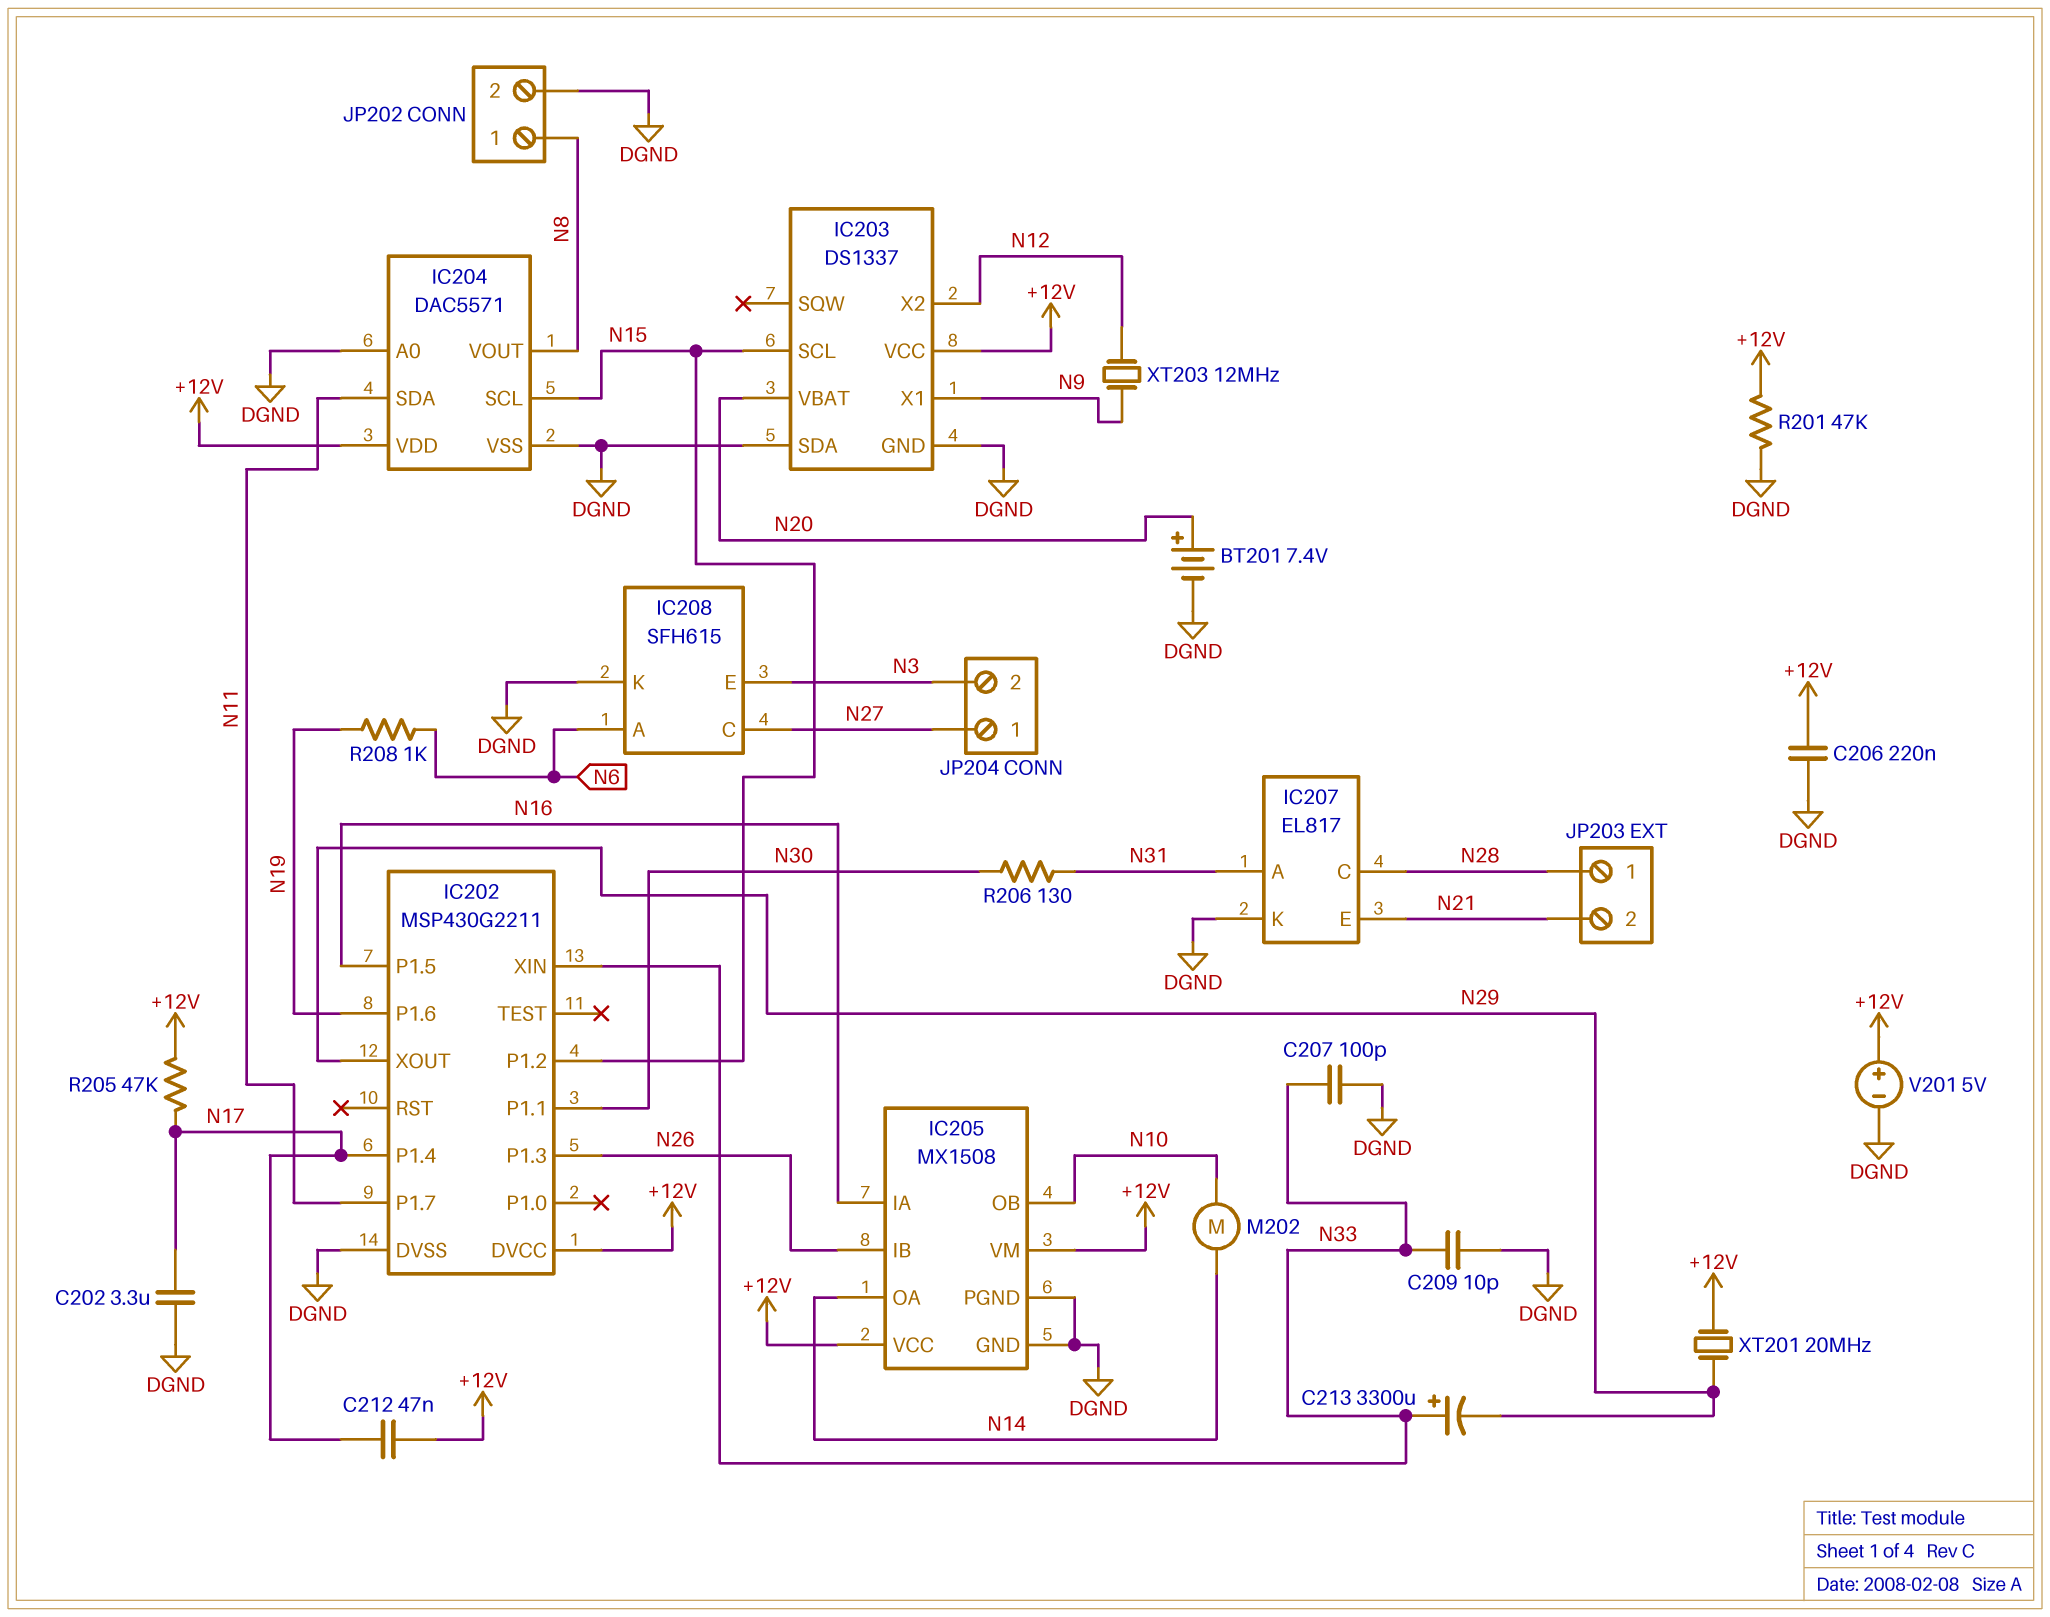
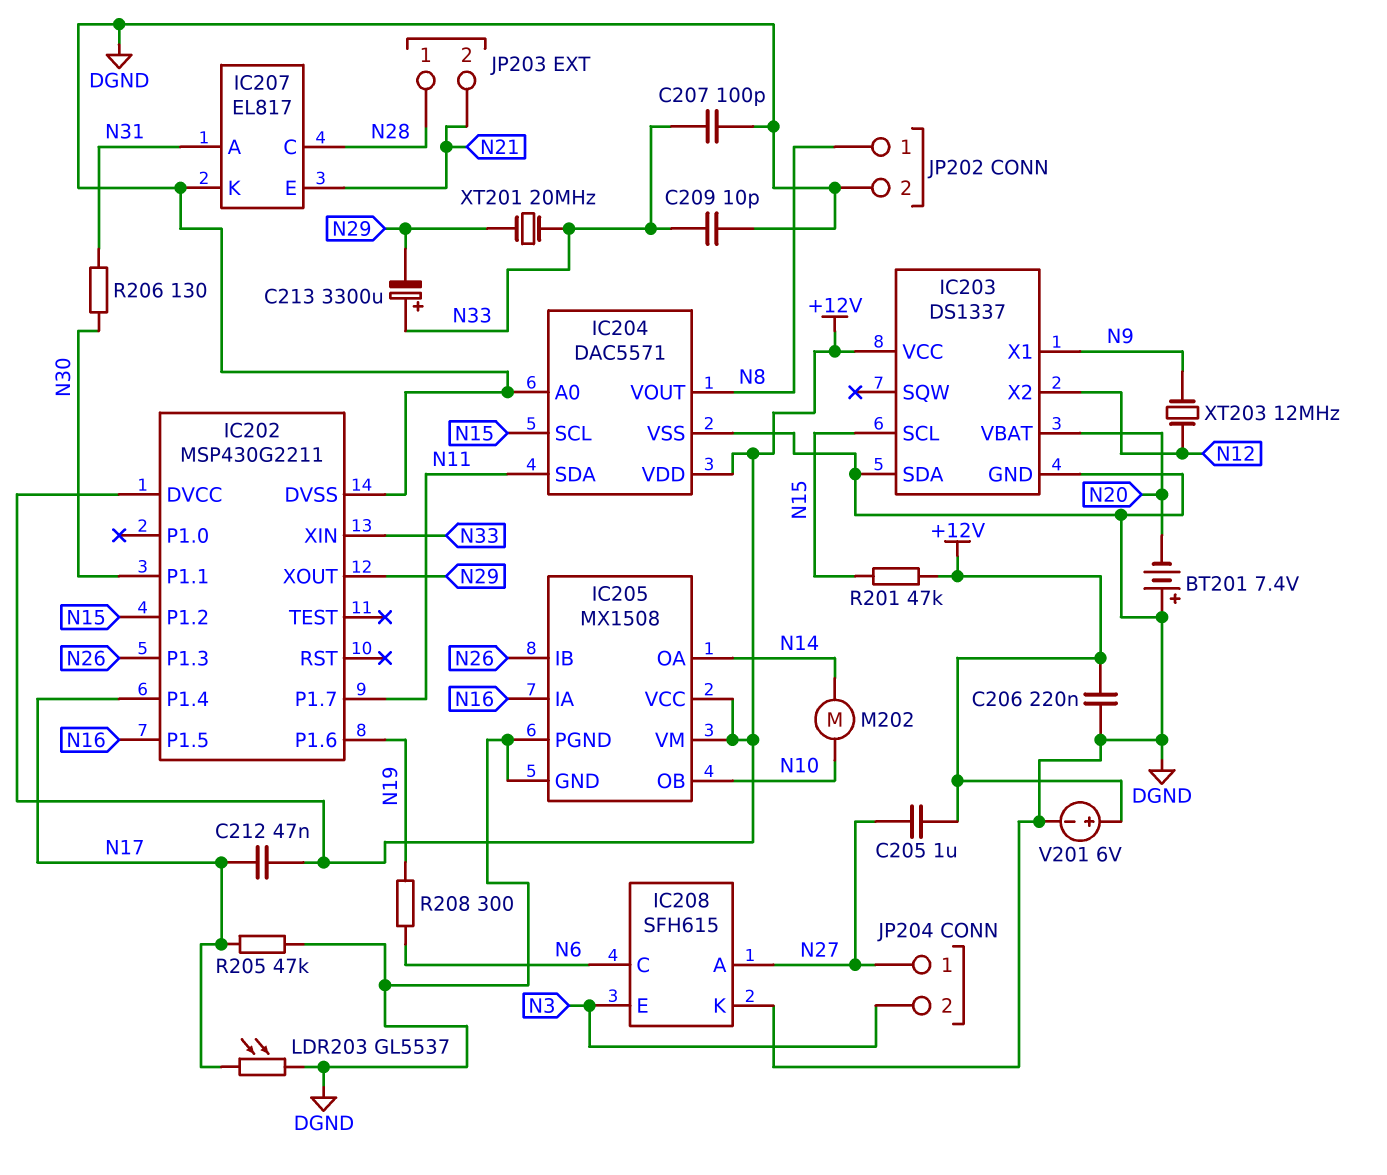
BT201: 7.4V (plus N20, minus DGND) -> 7.4V (plus DGND, minus N20)
C202: 3.3uF (DGND, N17) -> none
C205: none -> 1uF (+12V, N27)
IC208 pin A: N6 -> N27
IC208 pin C: N27 -> N6
LDR203: none -> GL5537 (DGND, N17)
R201: 47k (+12V, DGND) -> 47k (+12V, N15)
R205: 47k (+12V, N17) -> 47k (DGND, N17)
R208: 1k (N6, N19) -> 300 (N6, N19)
V201: 5V (plus +12V, minus DGND) -> 6V (plus +12V, minus DGND)
XT201: 20MHz (+12V, N29) -> 20MHz (N29, N33)

